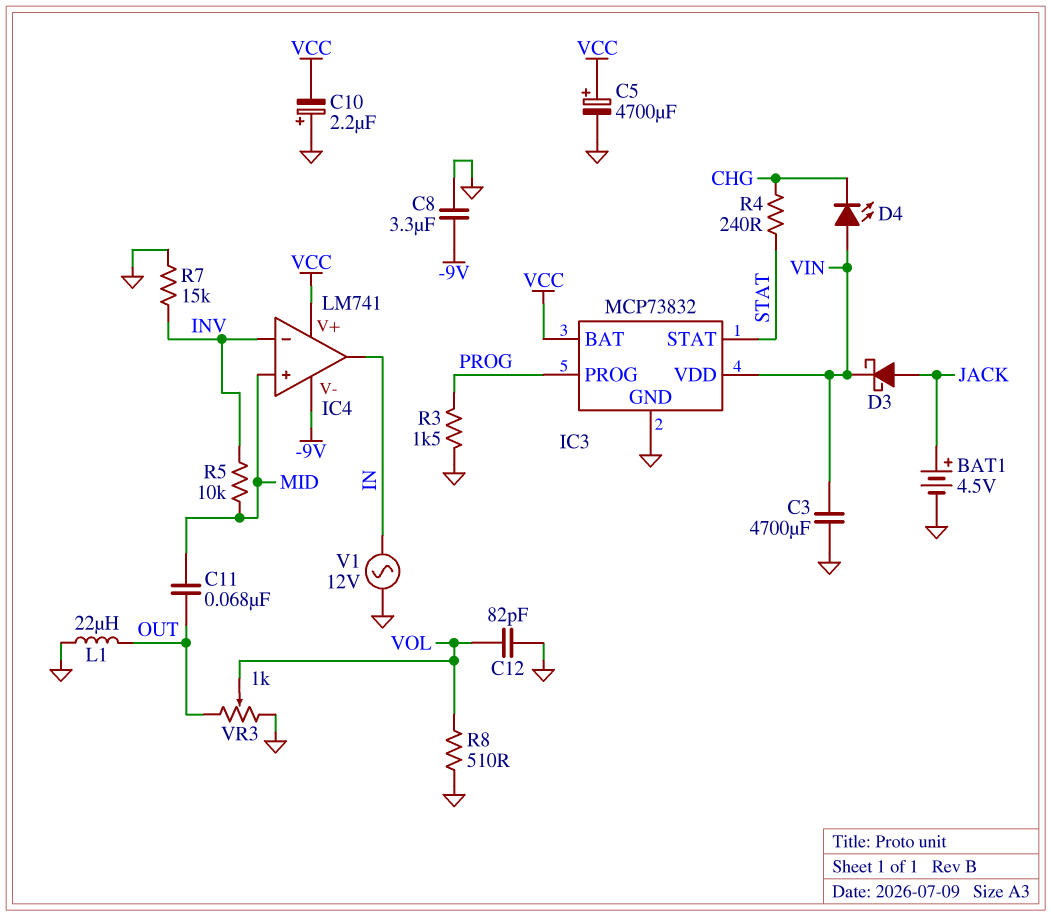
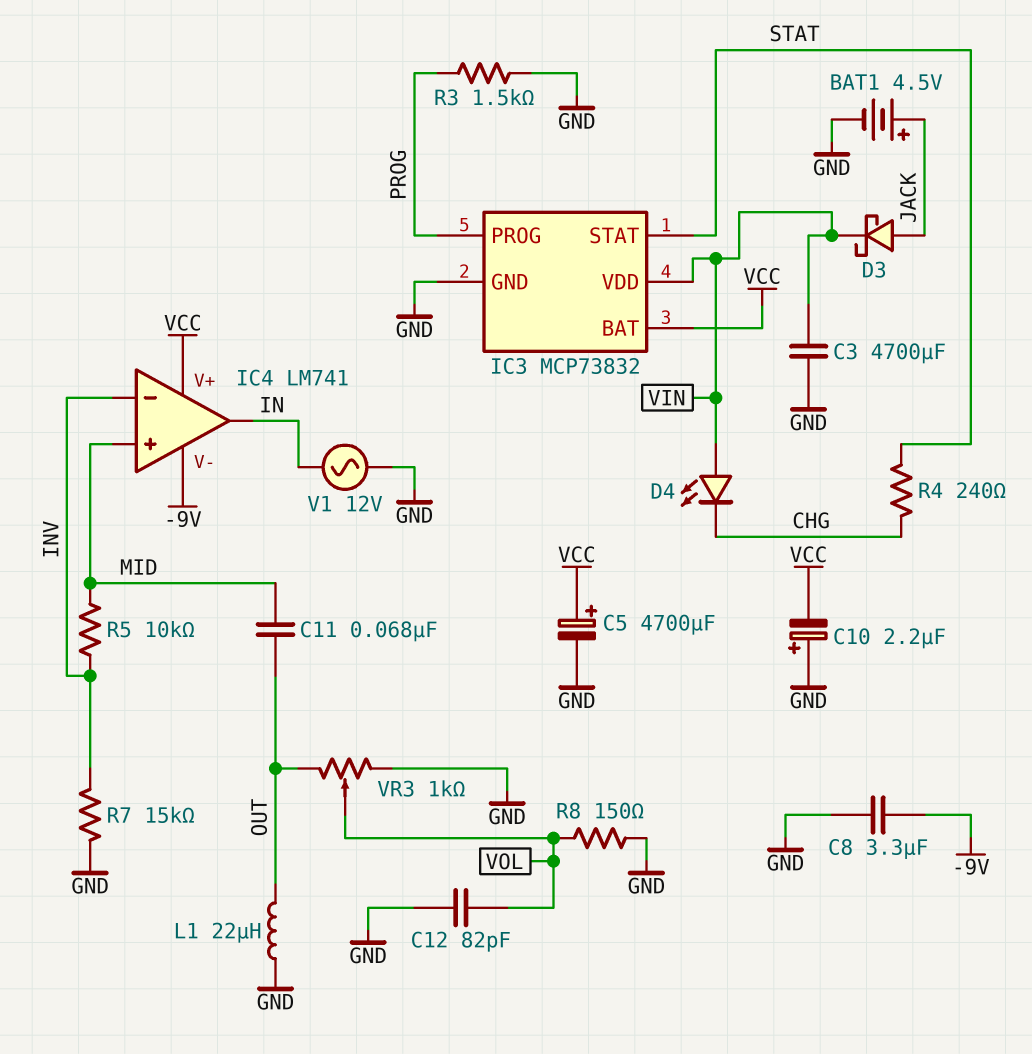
R8: 510 (GND, VOL) -> 150 (GND, VOL)

